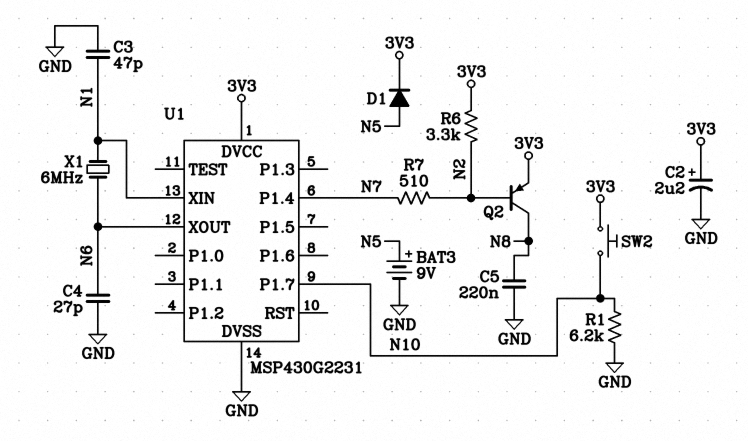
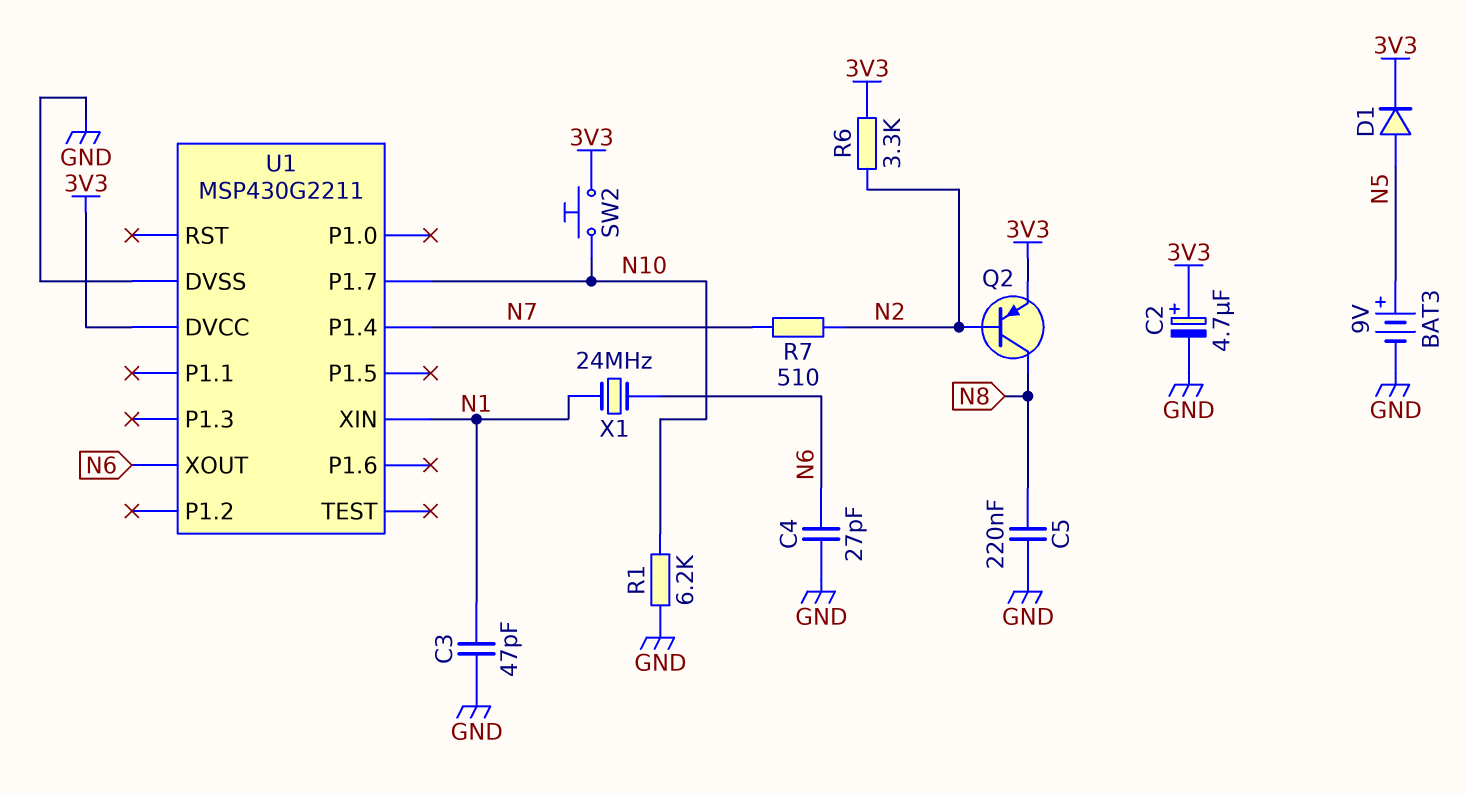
C2: 2.2uF (plus 3V3, minus GND) -> 4.7uF (plus 3V3, minus GND)
U1: MSP430G2231 -> MSP430G2211
X1: 6MHz (N1, N6) -> 24MHz (N1, N6)

